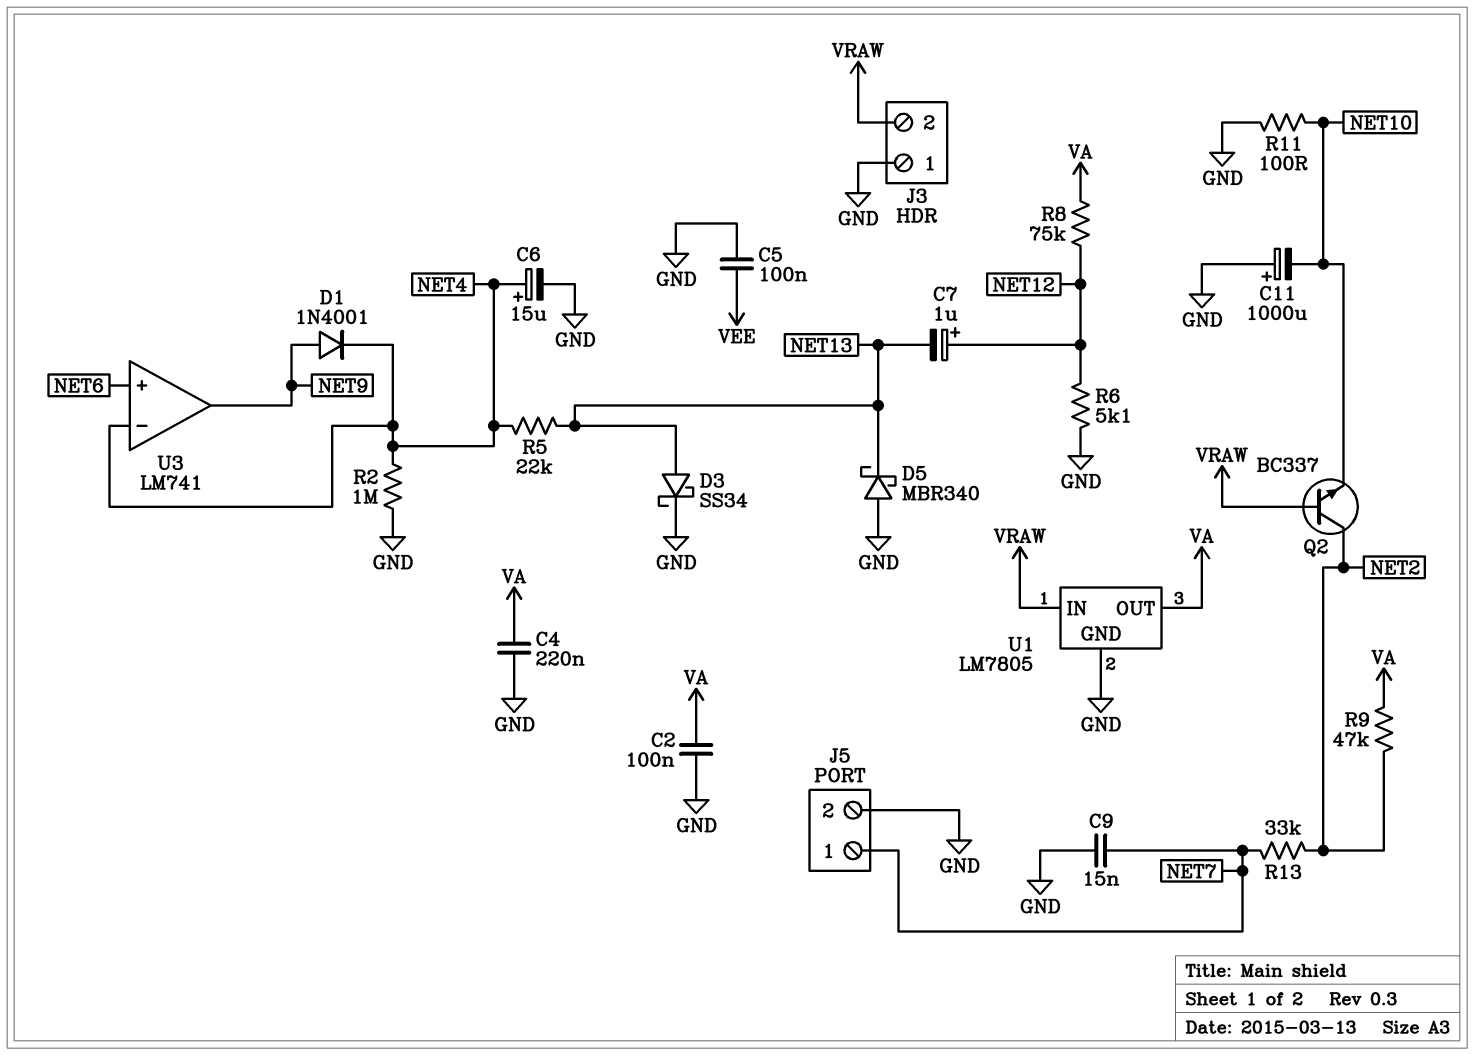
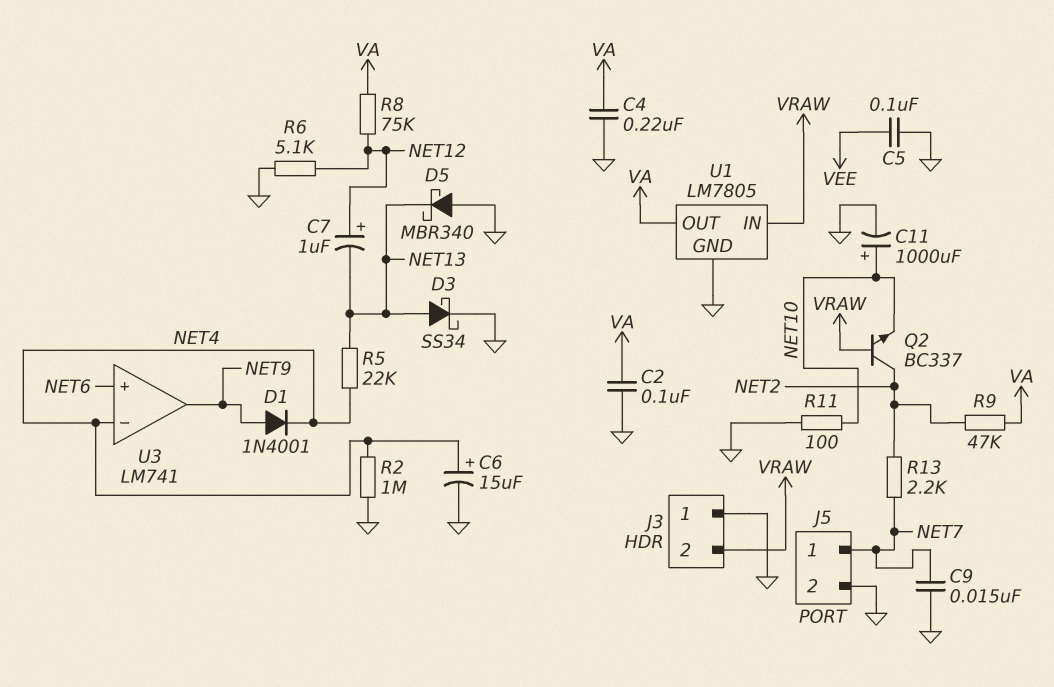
C11: 1000uF (plus GND, minus NET10) -> 1000uF (plus NET10, minus GND)
R13: 33k (NET2, NET7) -> 2.2k (NET2, NET7)

